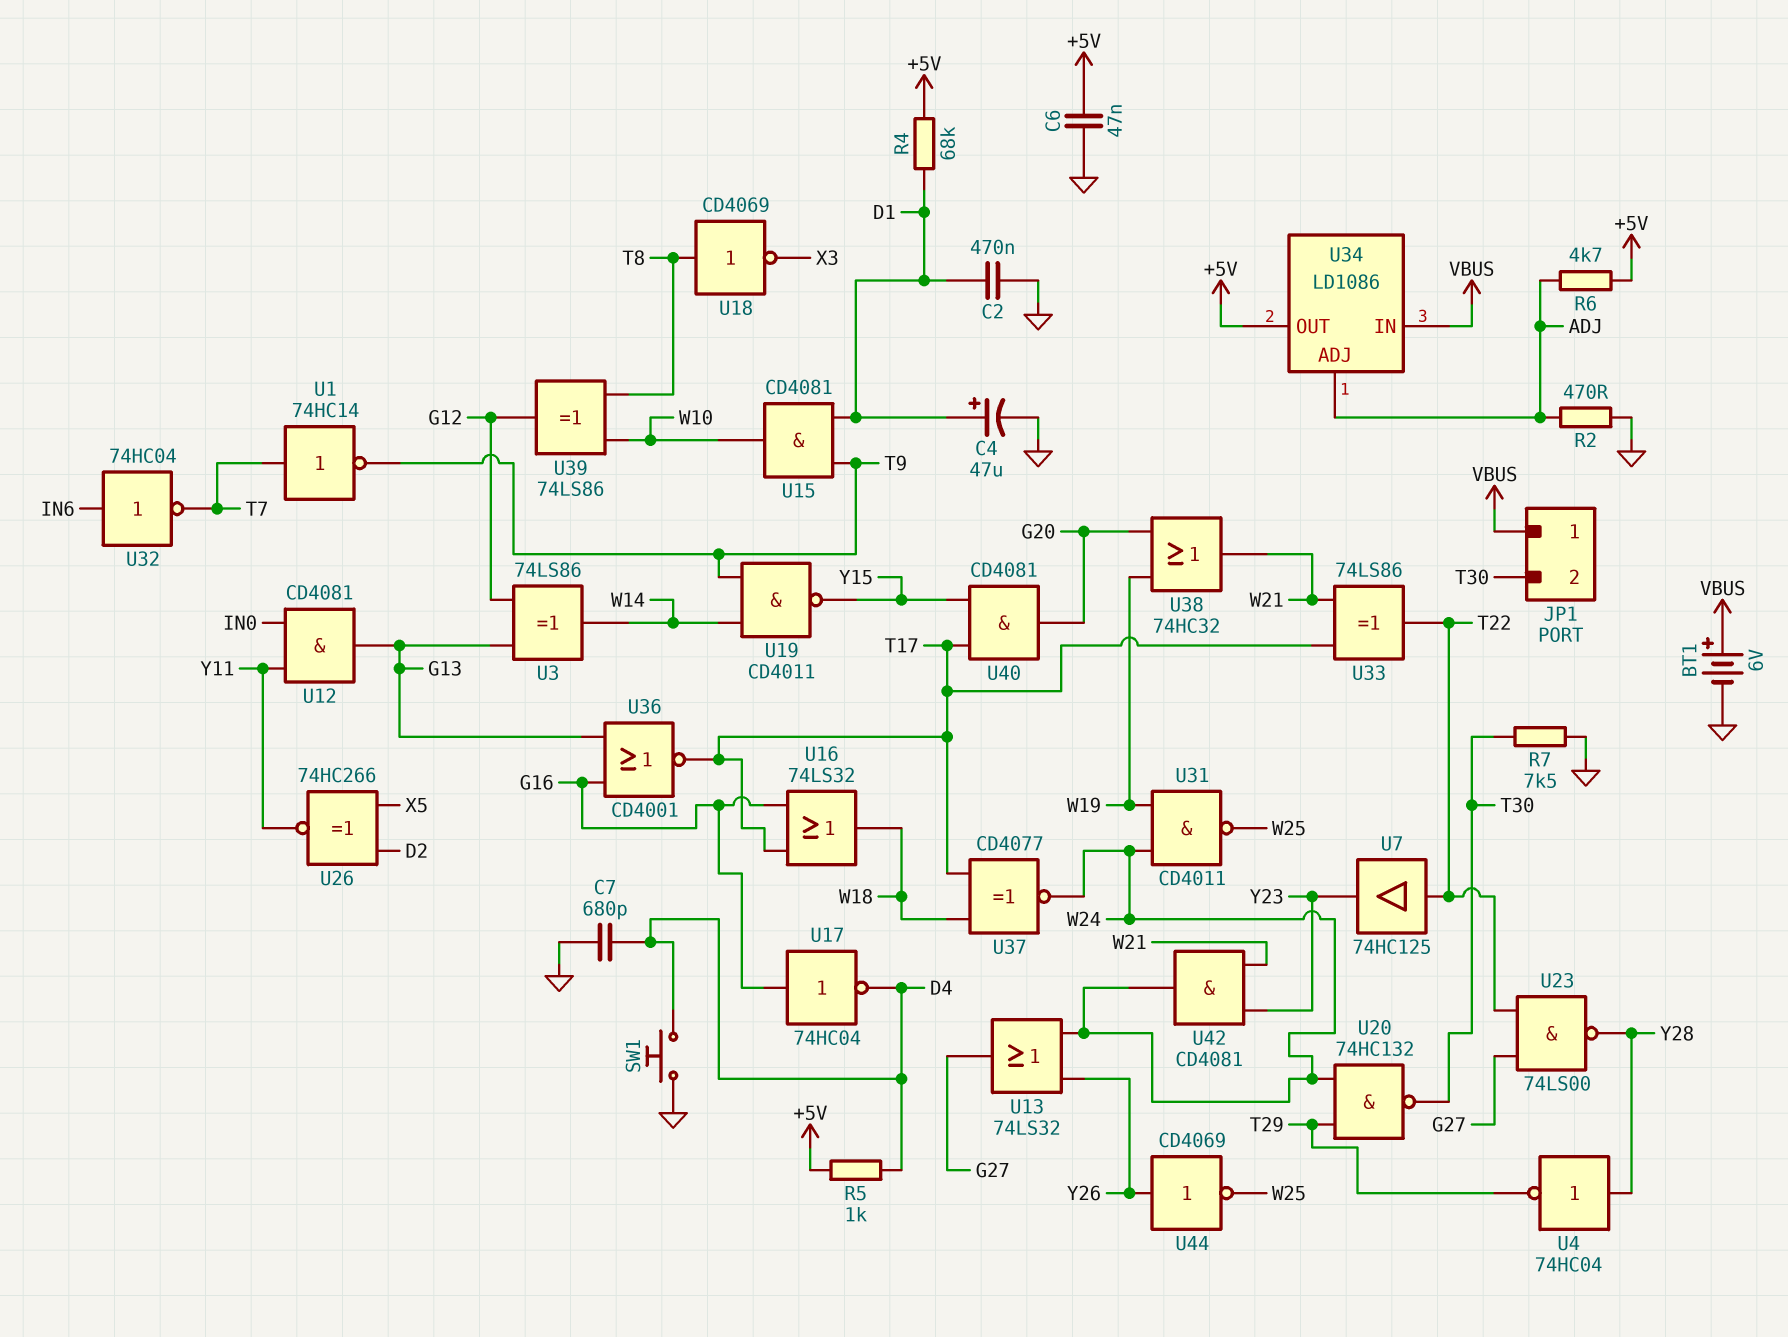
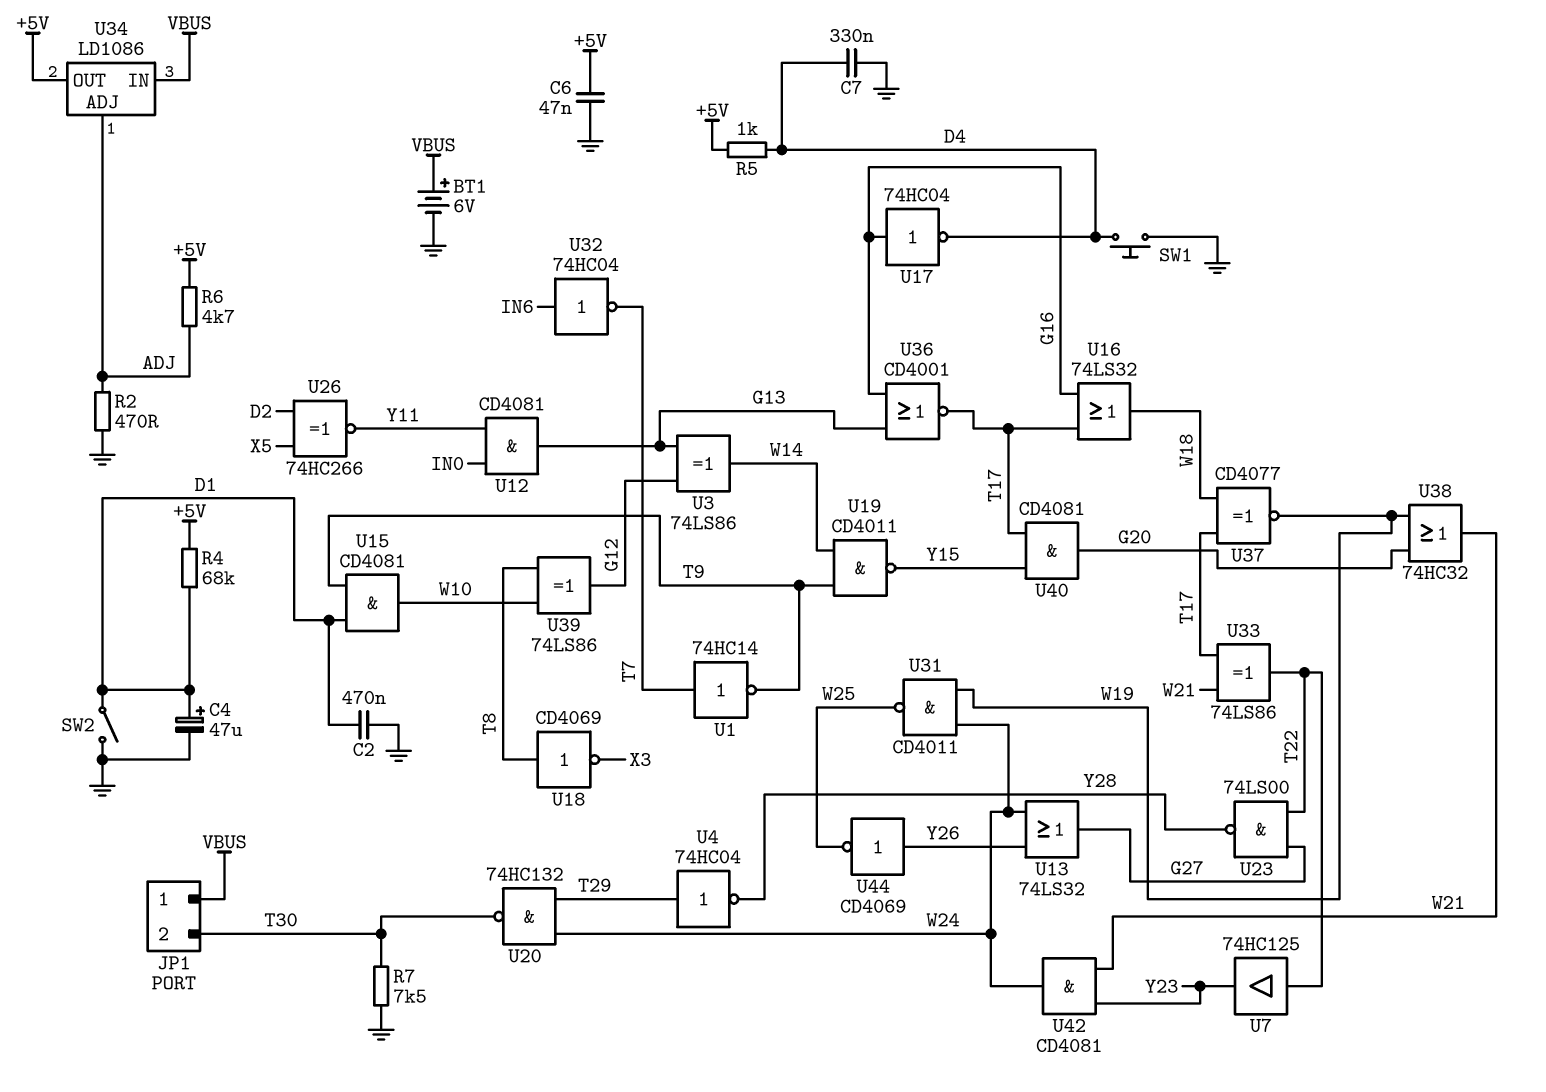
C7: 680pF (D4, GND) -> 330nF (D4, GND)
SW2: none -> switch (D1, GND)
U4: NOT 74HC04 (in Y28, out T29) -> NOT 74HC04 (in T29, out Y28)
U37: XNOR CD4077 (in T17, in W18, out W24) -> XNOR CD4077 (in T17, in W18, out W19)

